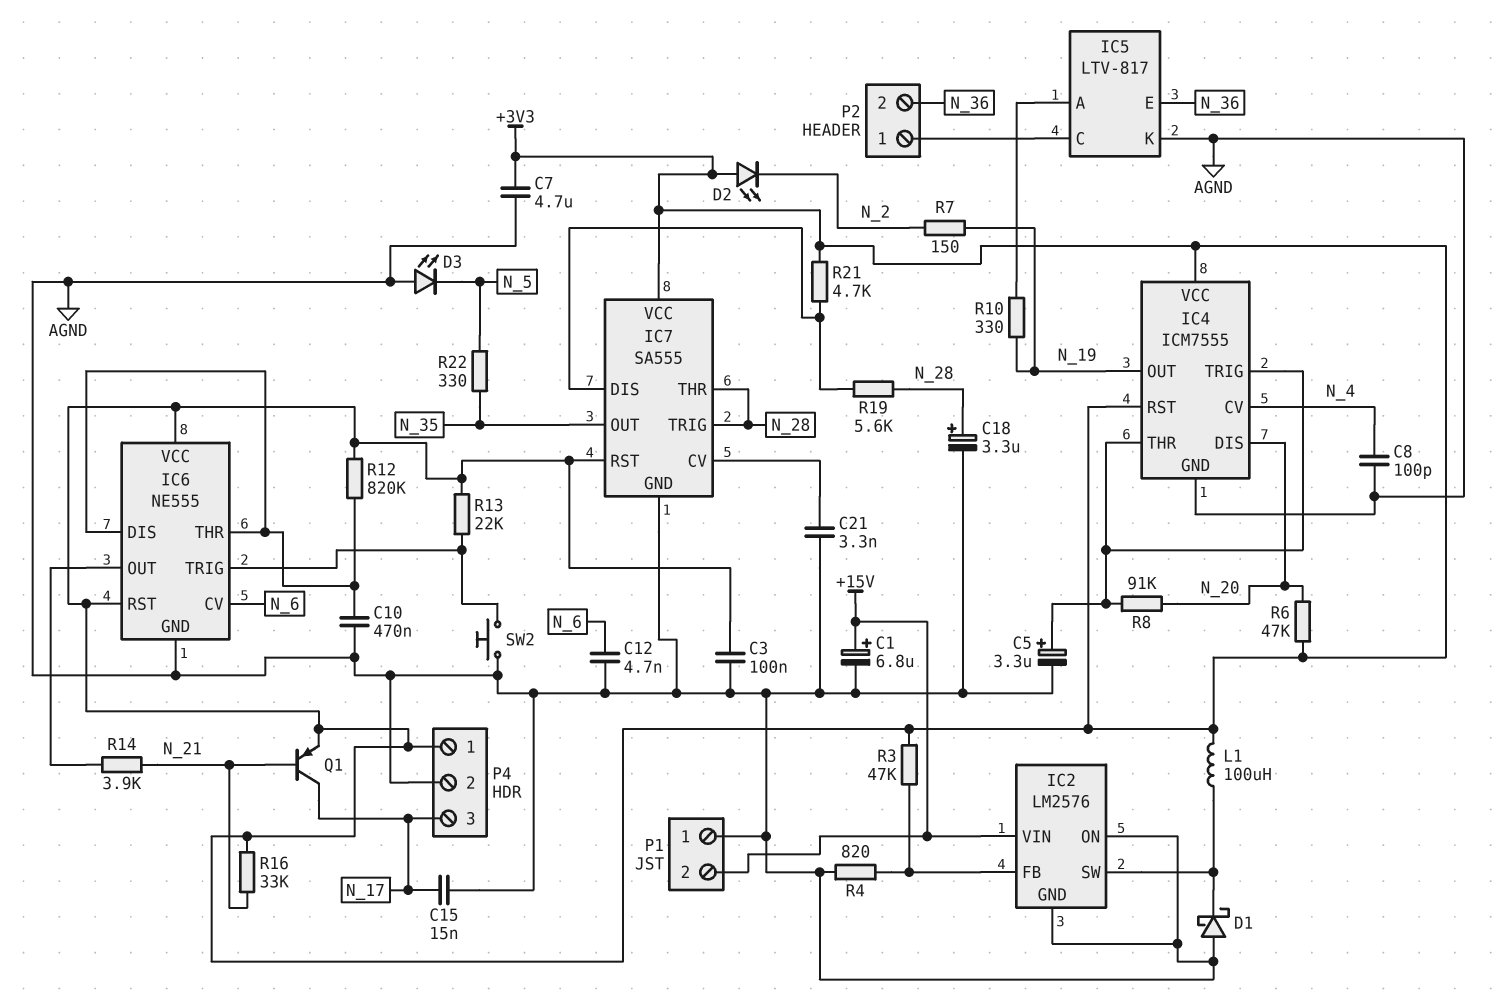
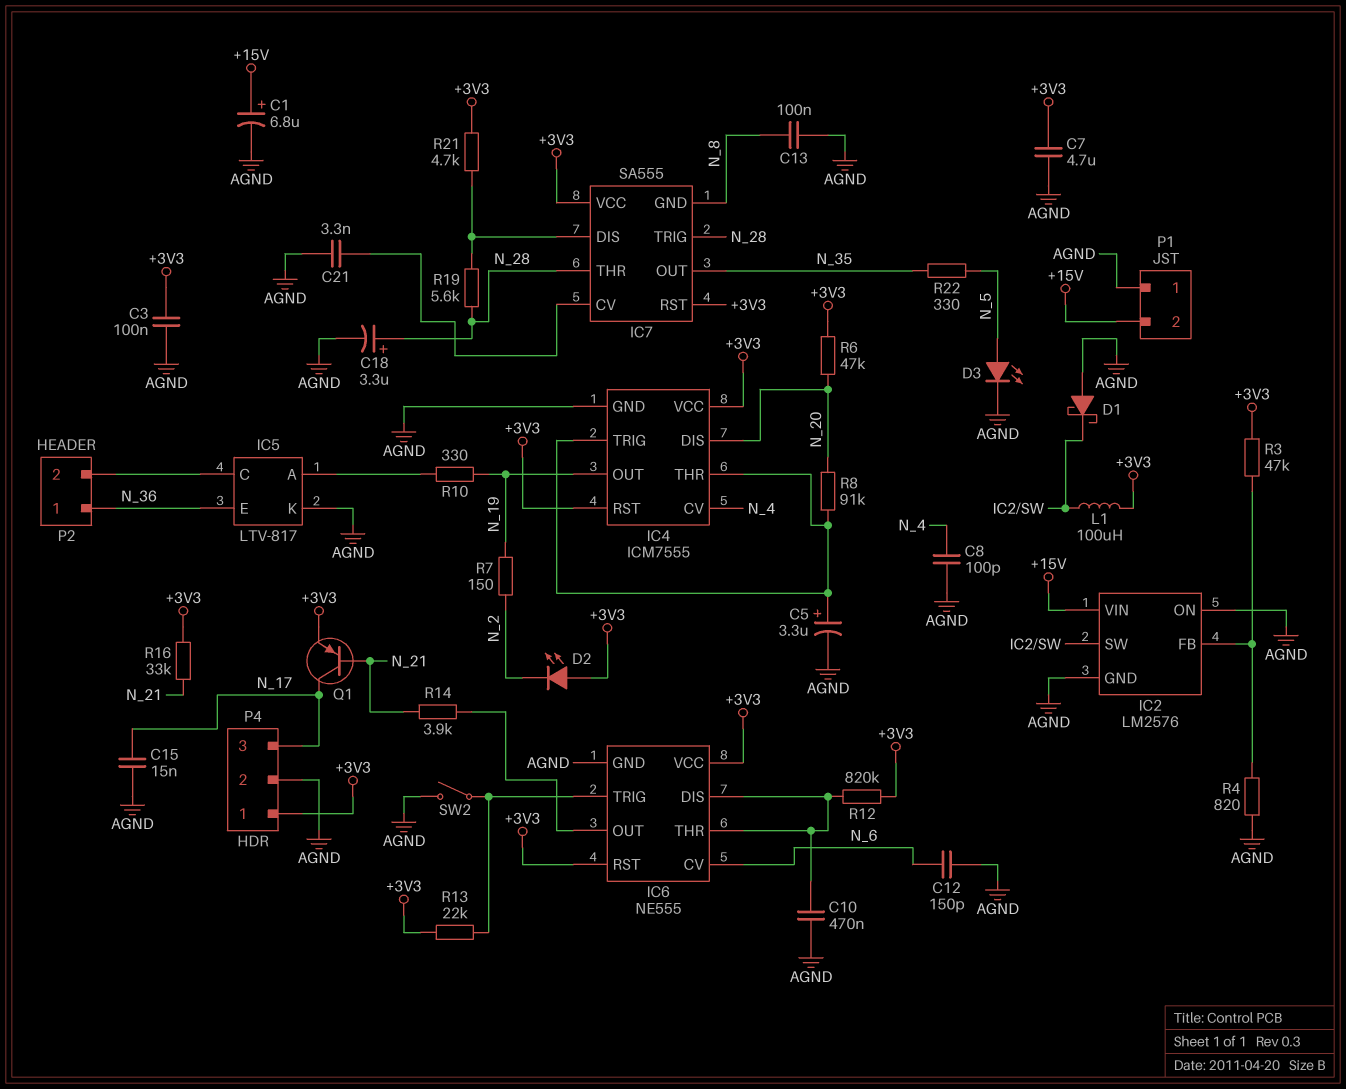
C12: 4.7nF (AGND, N_6) -> 150pF (AGND, N_6)
C13: none -> 100nF (AGND, N_8)
D3: LED (A AGND, K N_5) -> LED (A N_5, K AGND)
IC7 pin GND: AGND -> N_8
P2 pin 1: IC5/C -> N_36
P2 pin 2: N_36 -> IC5/C
SW2: button (AGND, IC6/TRIG) -> switch (AGND, IC6/TRIG)

